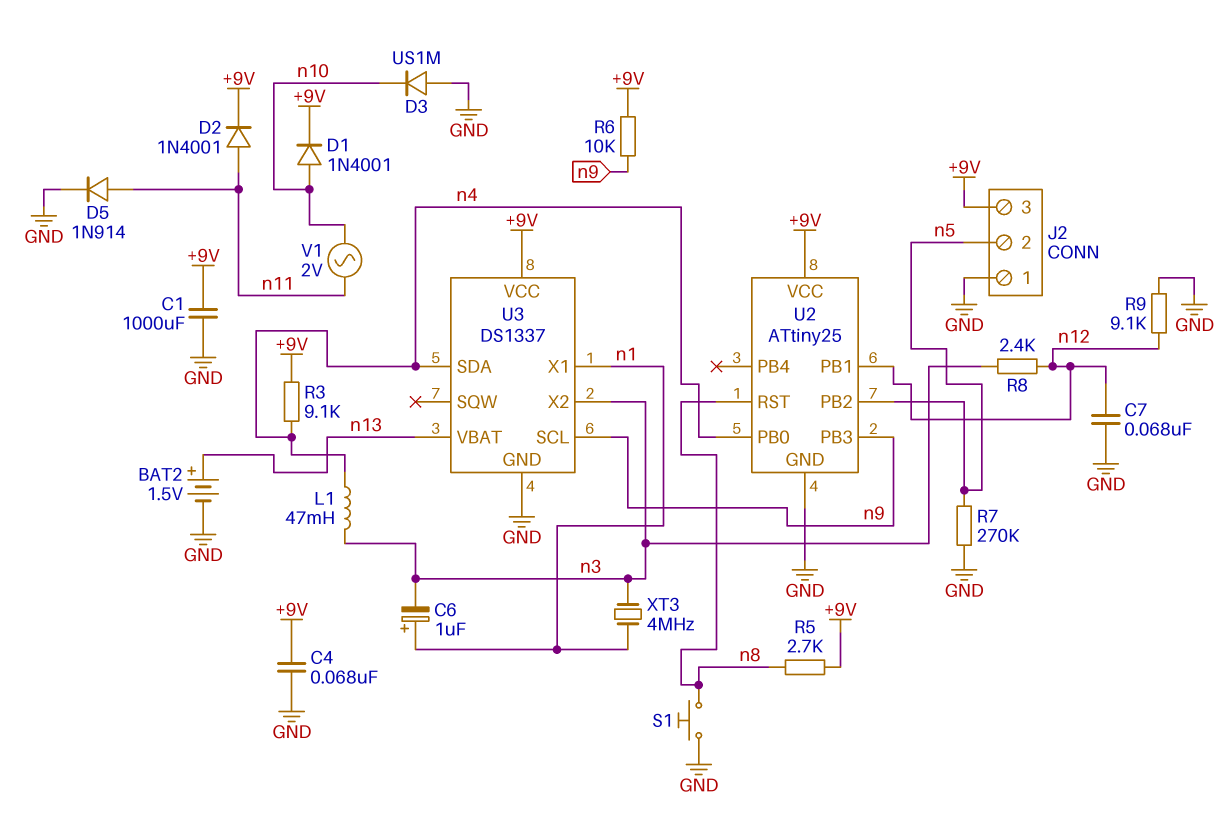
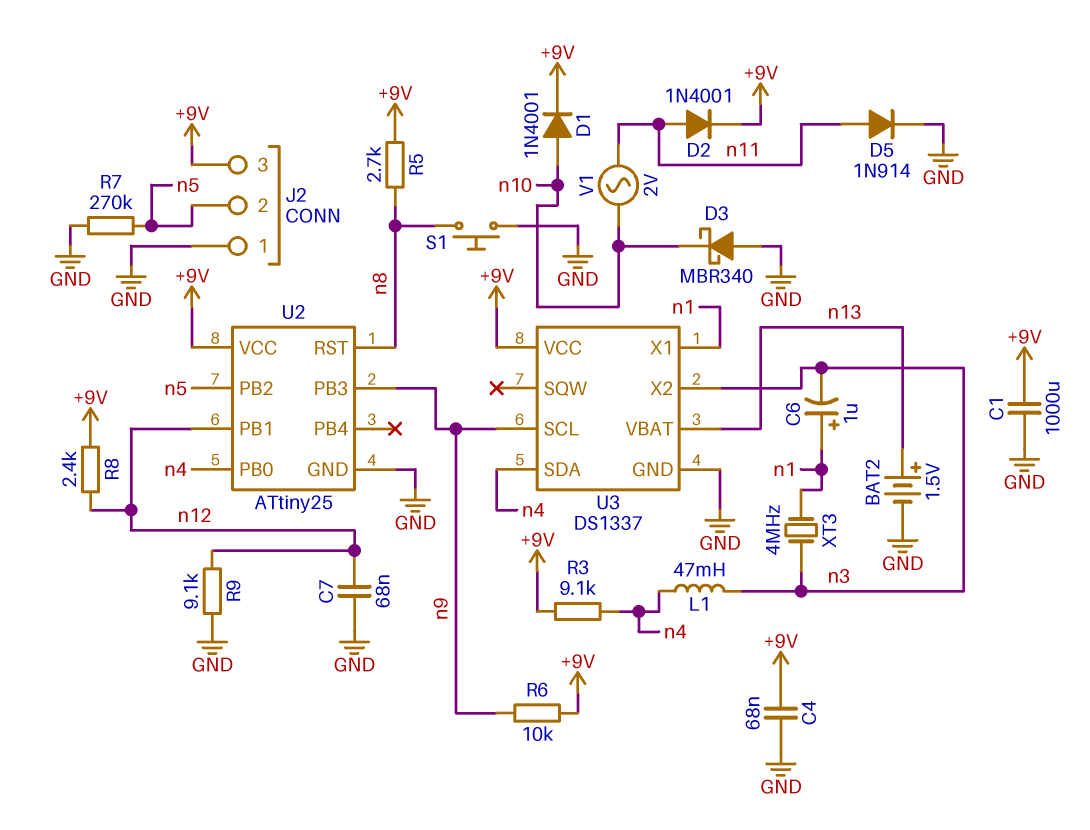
D3: diode US1M (A GND, K n10) -> schottky MBR340 (A GND, K n10)
R8: 2.4k (n3, n12) -> 2.4k (+9V, n12)

